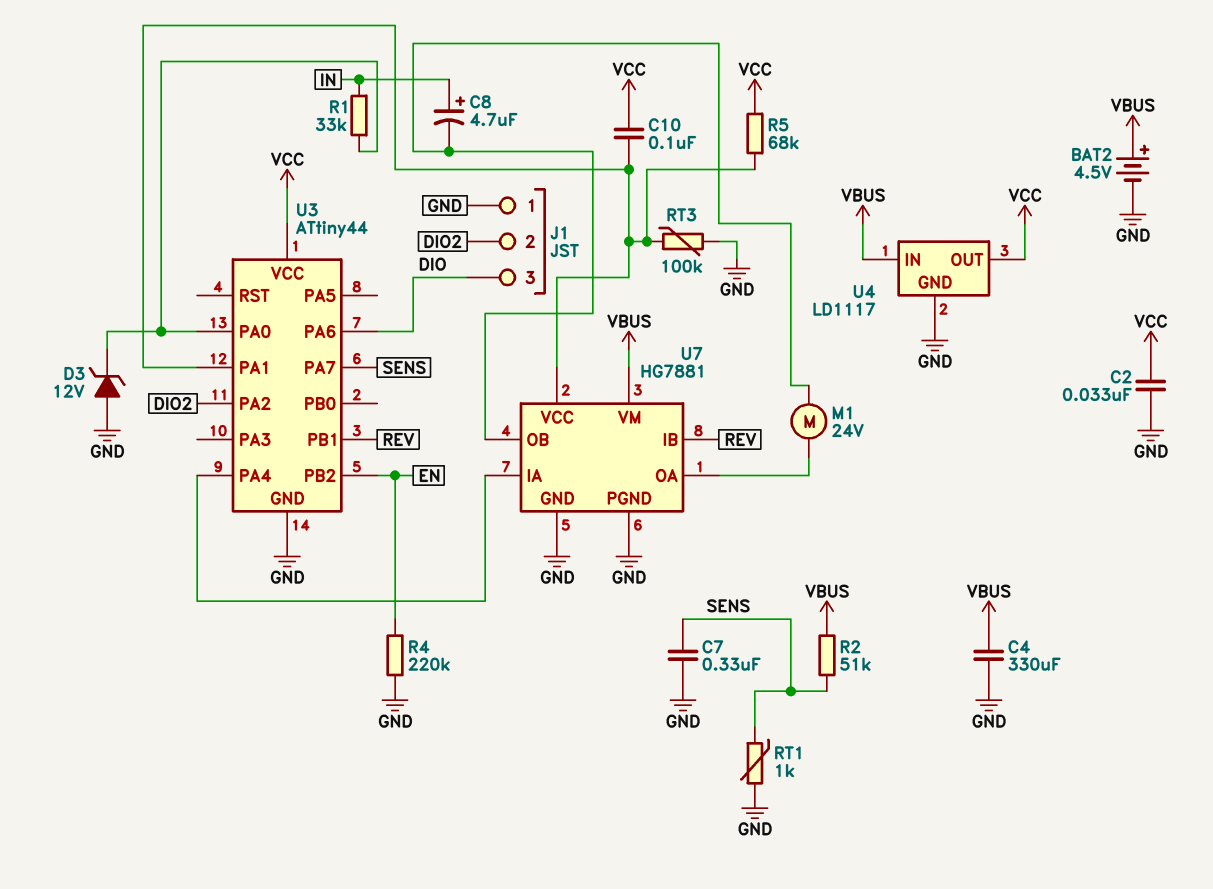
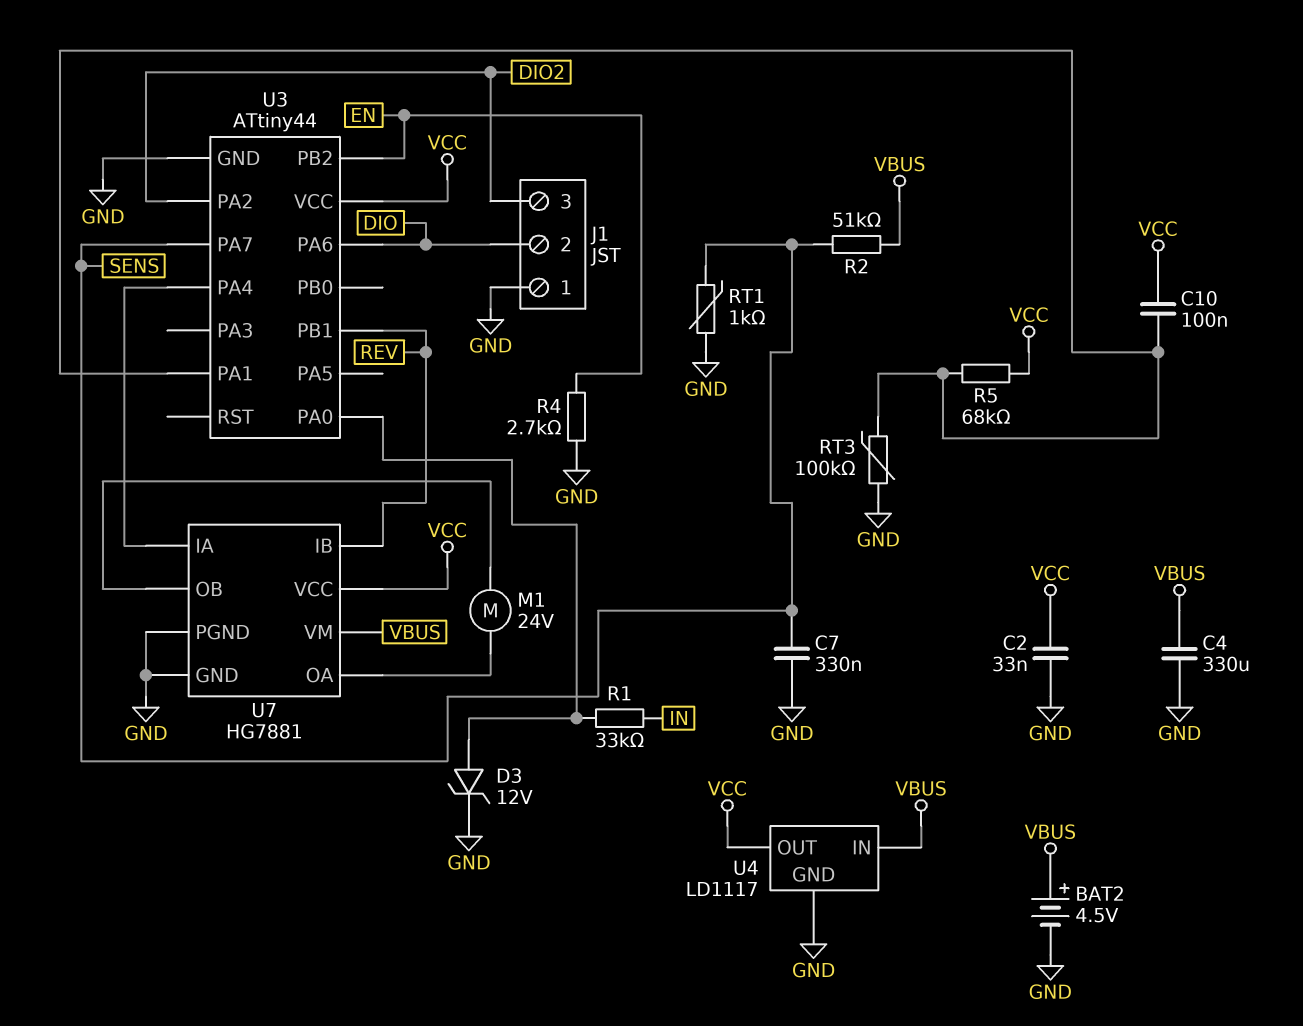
C8: 4.7uF (plus IN, minus U7/OB) -> none
D3: zener 12V (A GND, K U3/PA0) -> zener 12V (A U3/PA0, K GND)
J1 pin 2: DIO2 -> DIO
J1 pin 3: DIO -> DIO2
R4: 220k (EN, GND) -> 2.7k (EN, GND)
U7 pin VCC: U3/PA1 -> VCC

